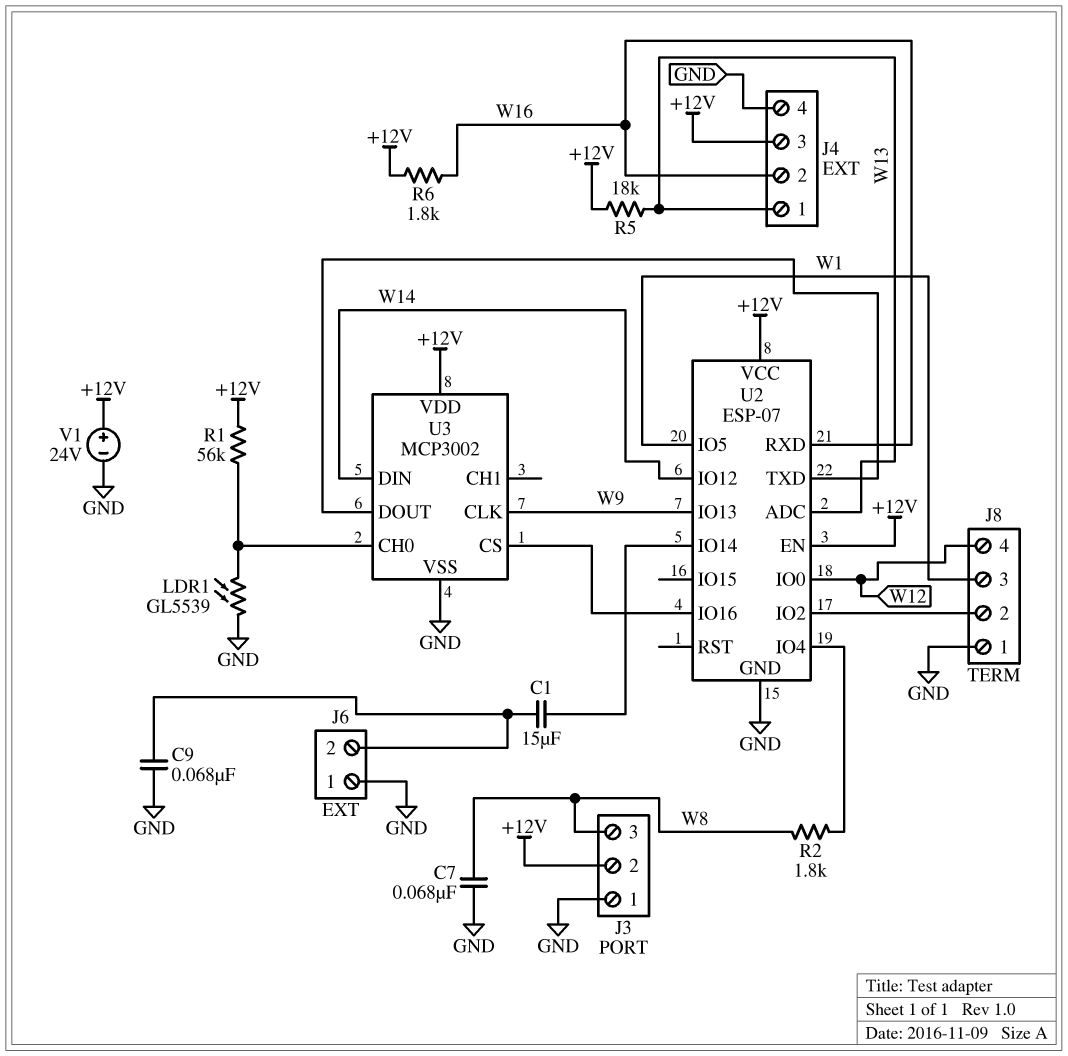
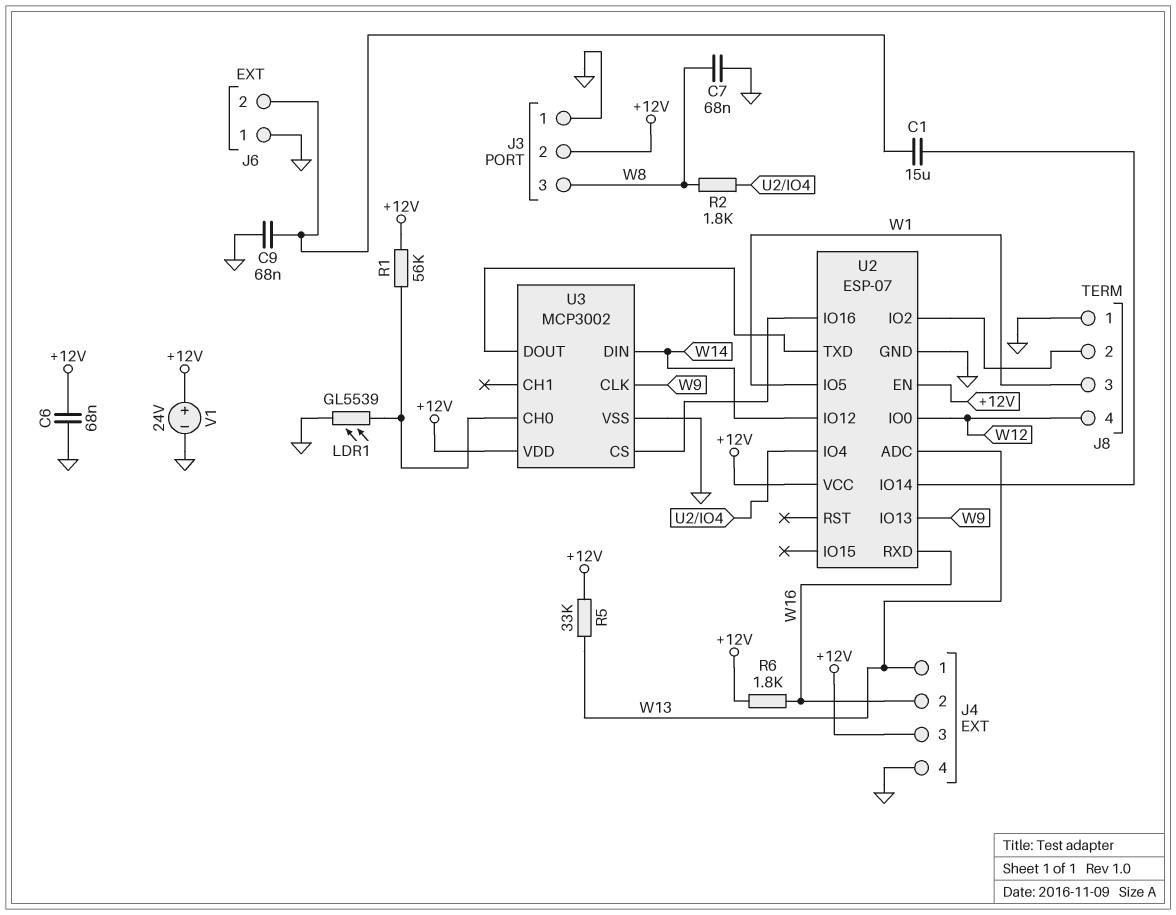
C6: none -> 68nF (+12V, GND)
R5: 18k (+12V, W13) -> 33k (+12V, W13)

